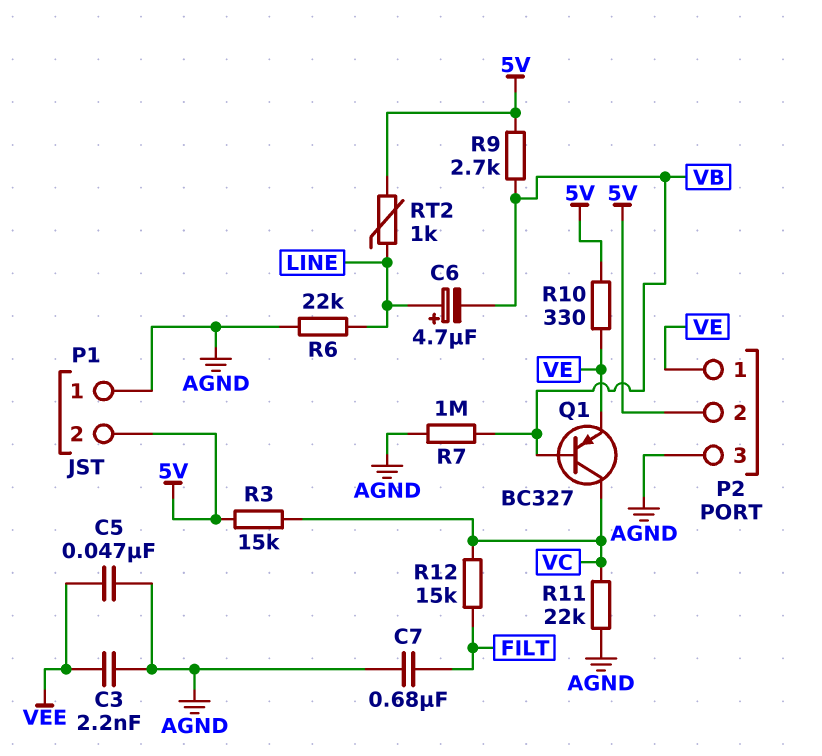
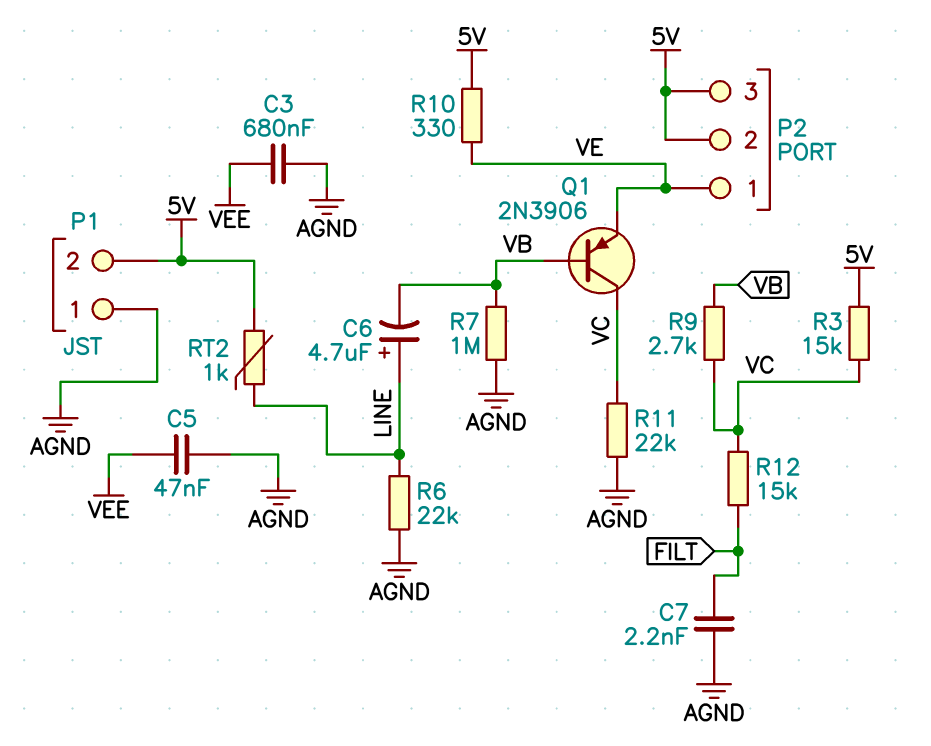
C3: 2.2nF (AGND, VEE) -> 680nF (AGND, VEE)
C7: 680nF (AGND, FILT) -> 2.2nF (AGND, FILT)
P2 pin 3: AGND -> 5V
Q1: PNP BC327 (B VB, C VC, E VE) -> PNP 2N3906 (B VB, C VC, E VE)
R9: 2.7k (5V, VB) -> 2.7k (VB, VC)

